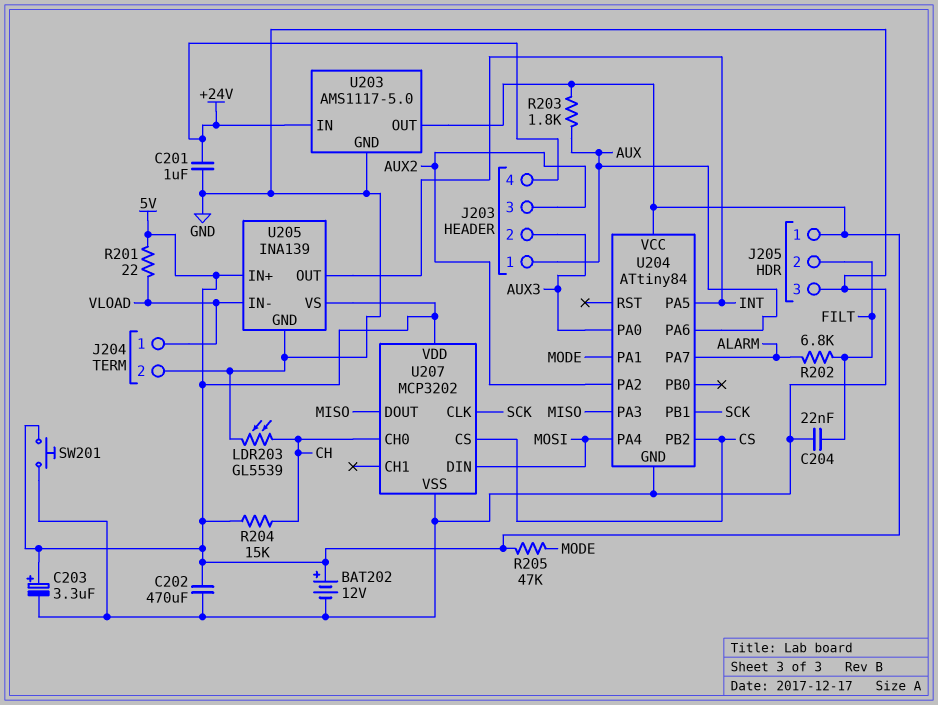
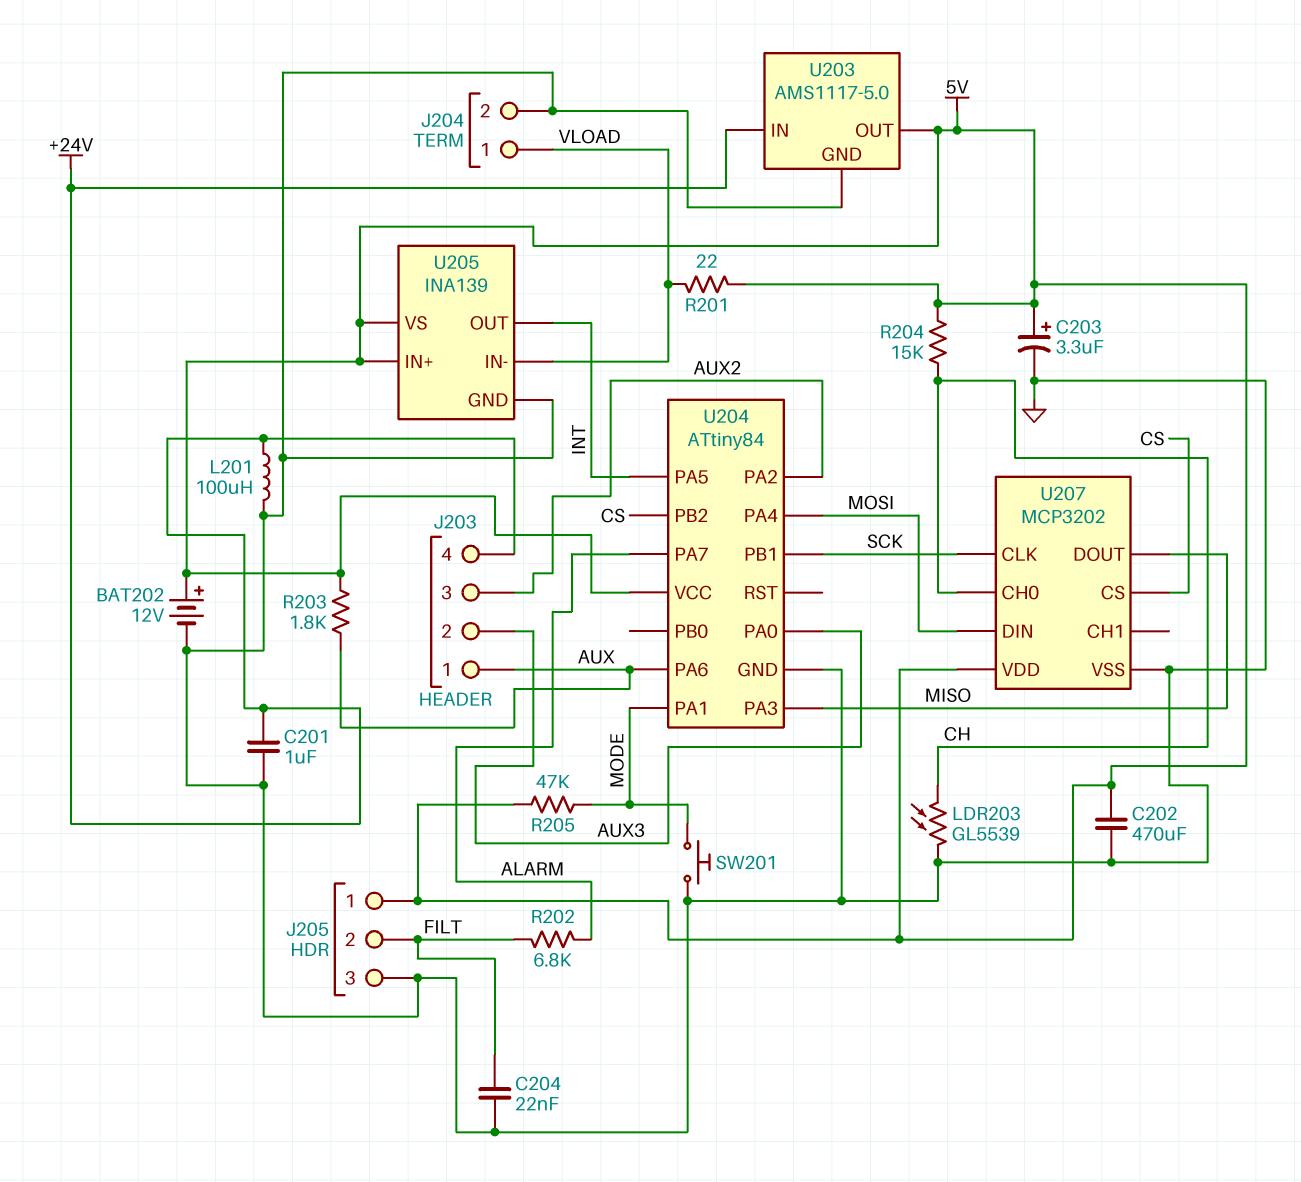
L201: none -> 100uH (+24V, GND)
SW201: button (5V, GND) -> button (GND, MODE)

